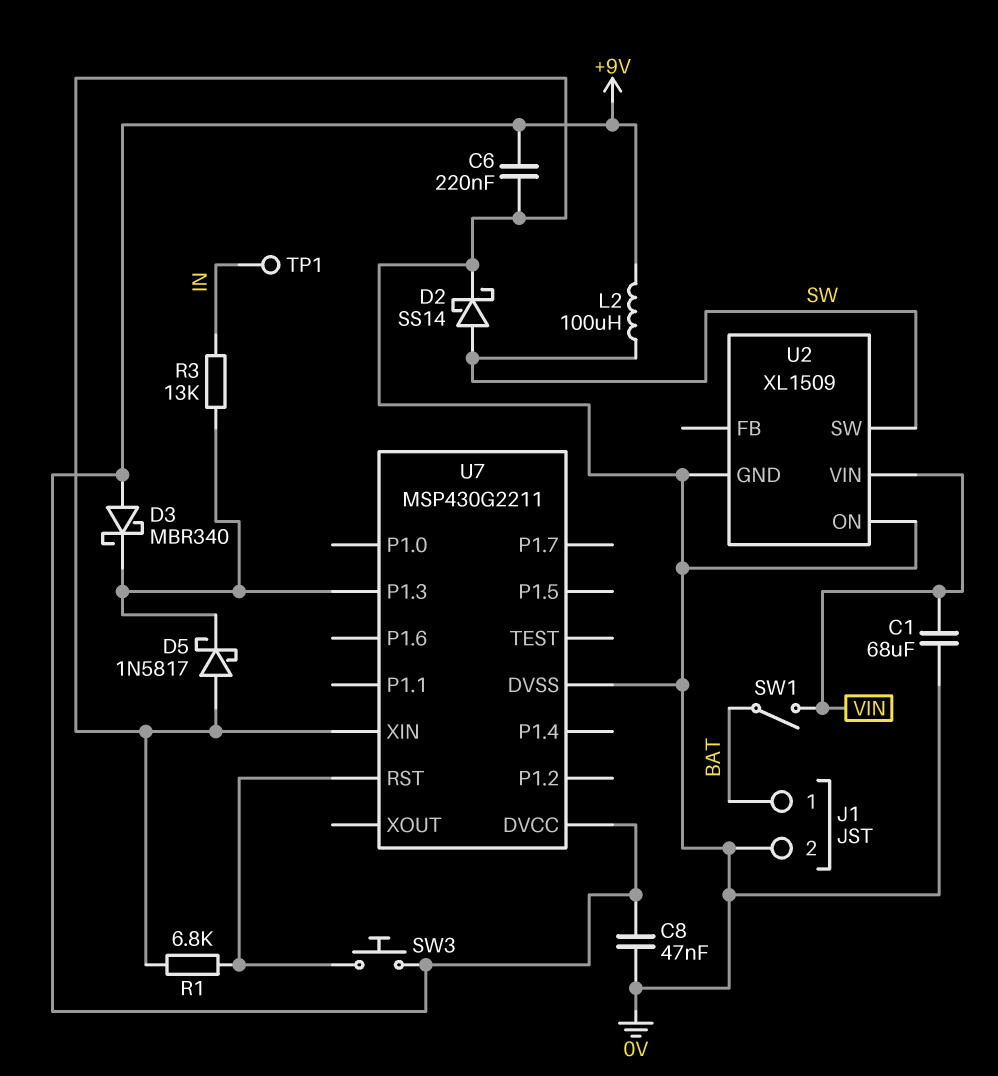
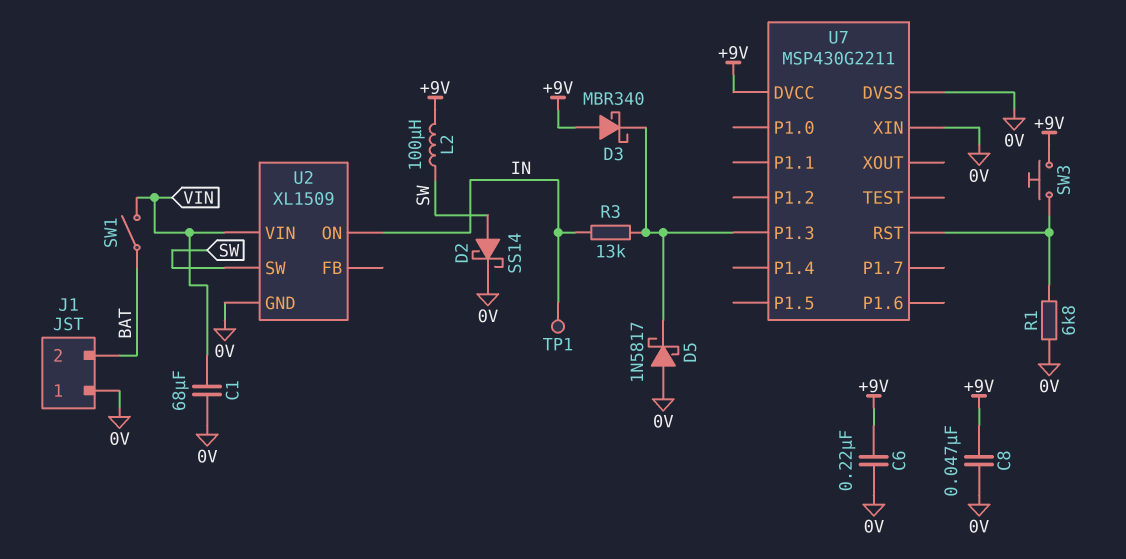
J1 pin 1: BAT -> 0V
J1 pin 2: 0V -> BAT
U2 pin ON: 0V -> IN

